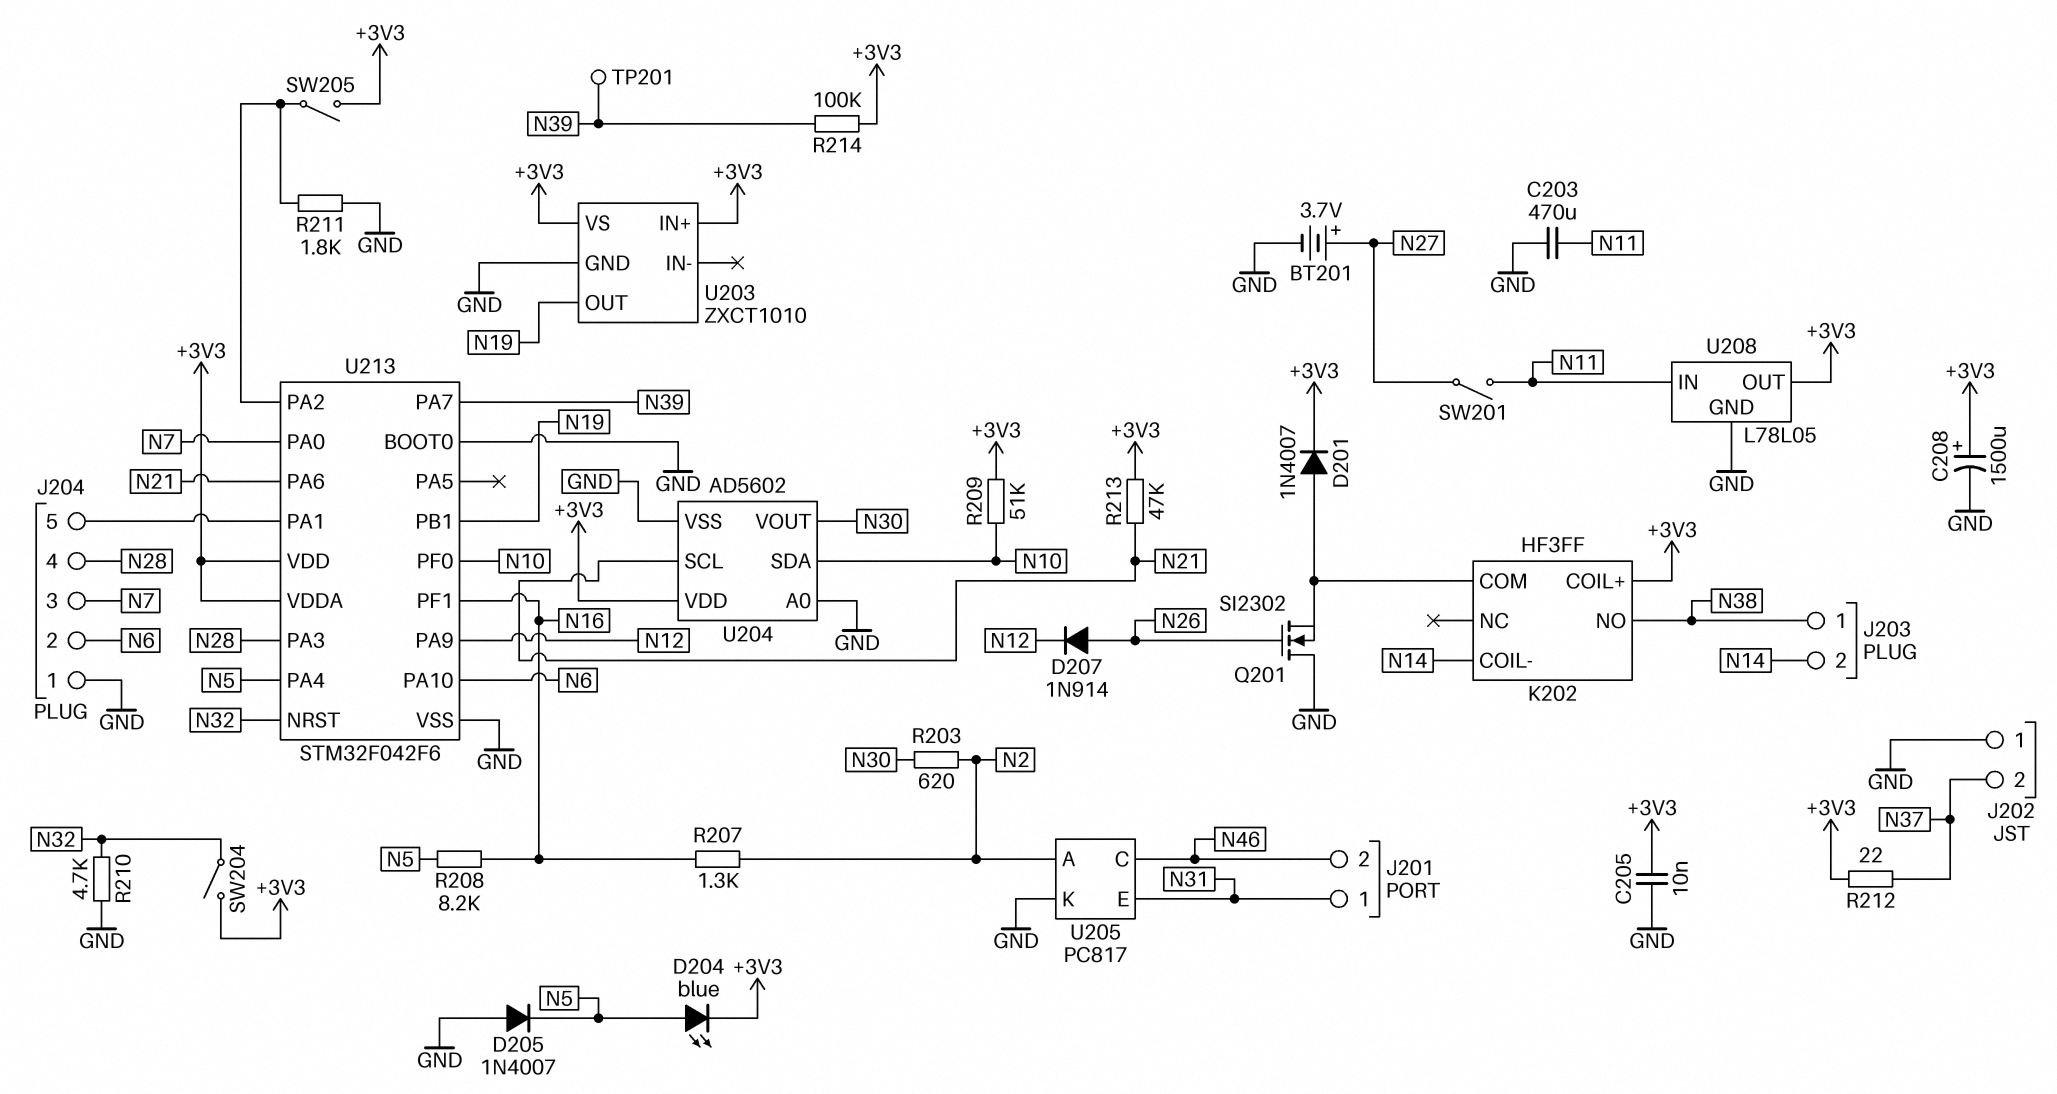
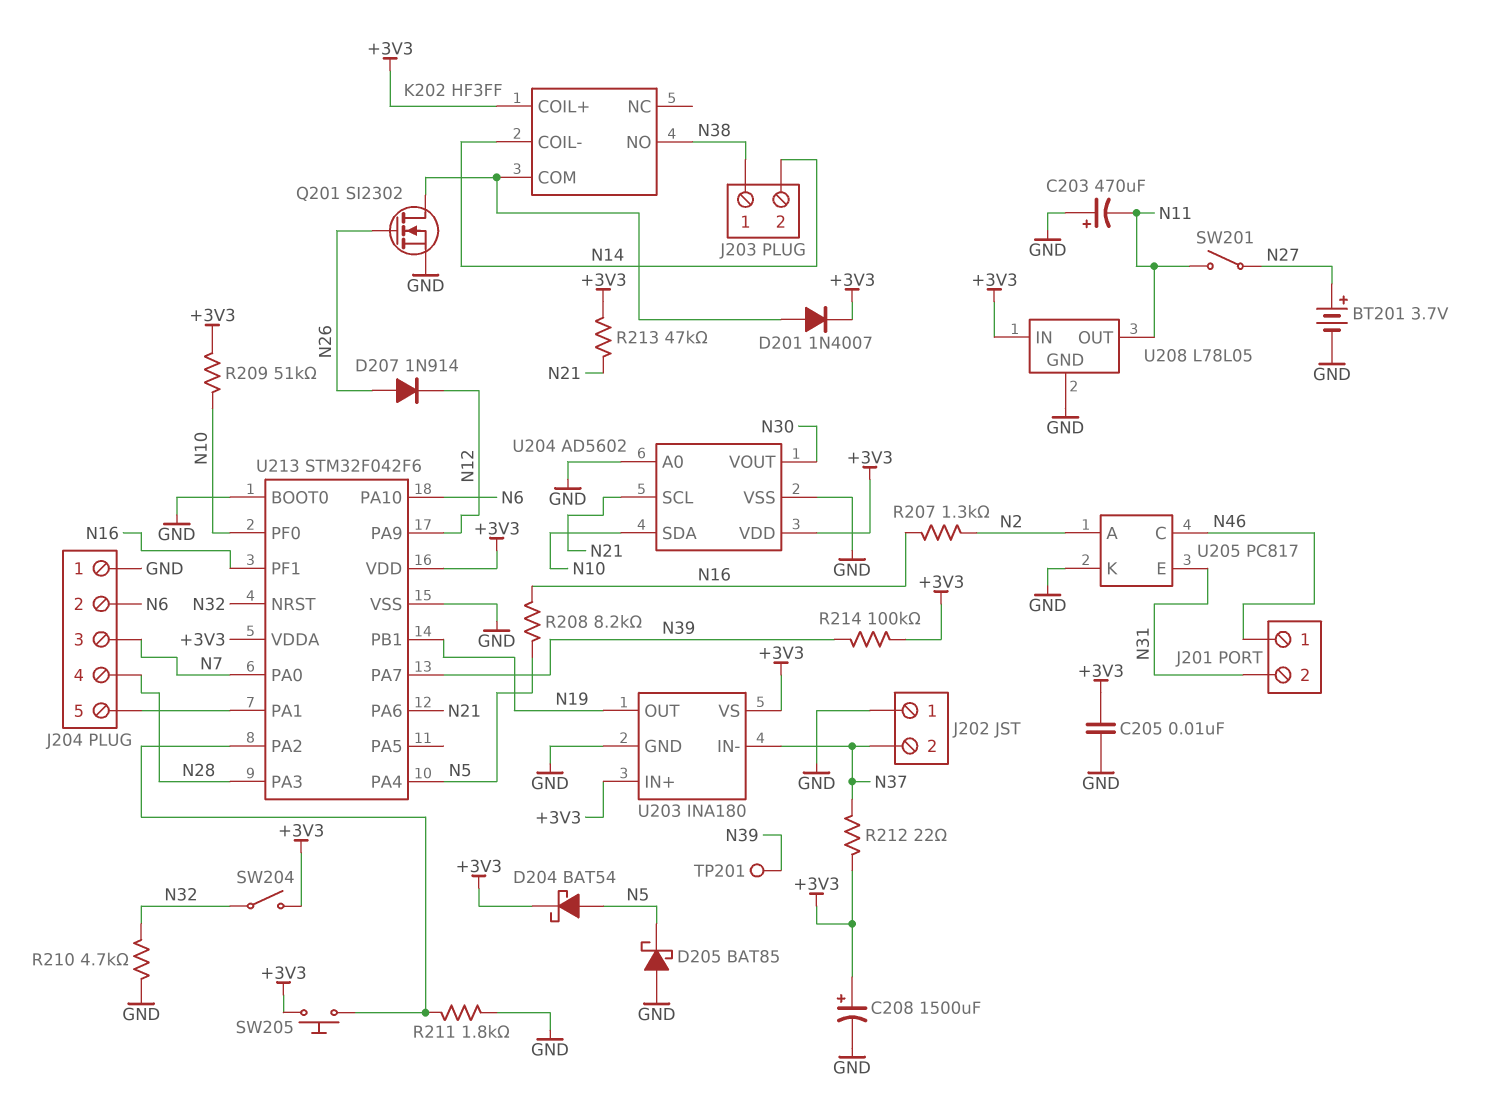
C203: 470uF (GND, N11) -> 470uF (plus GND, minus N11)
D204: LED blue (A N5, K +3V3) -> schottky BAT54 (A N5, K +3V3)
D205: diode 1N4007 (A GND, K N5) -> schottky BAT85 (A GND, K N5)
J201 pin 1: N31 -> N46
J201 pin 2: N46 -> N31
Q201: NMOS SI2302 (G N26, D GND, S K202/COM) -> NMOS SI2302 (G N26, D K202/COM, S GND)
R203: 620 (N2, N30) -> none
SW205: switch (+3V3, U213/PA2) -> button (+3V3, U213/PA2)
U203: ZXCT1010 -> INA180
U203 pin IN-: none -> N37
U208 pin IN: N11 -> +3V3
U208 pin OUT: +3V3 -> N11

